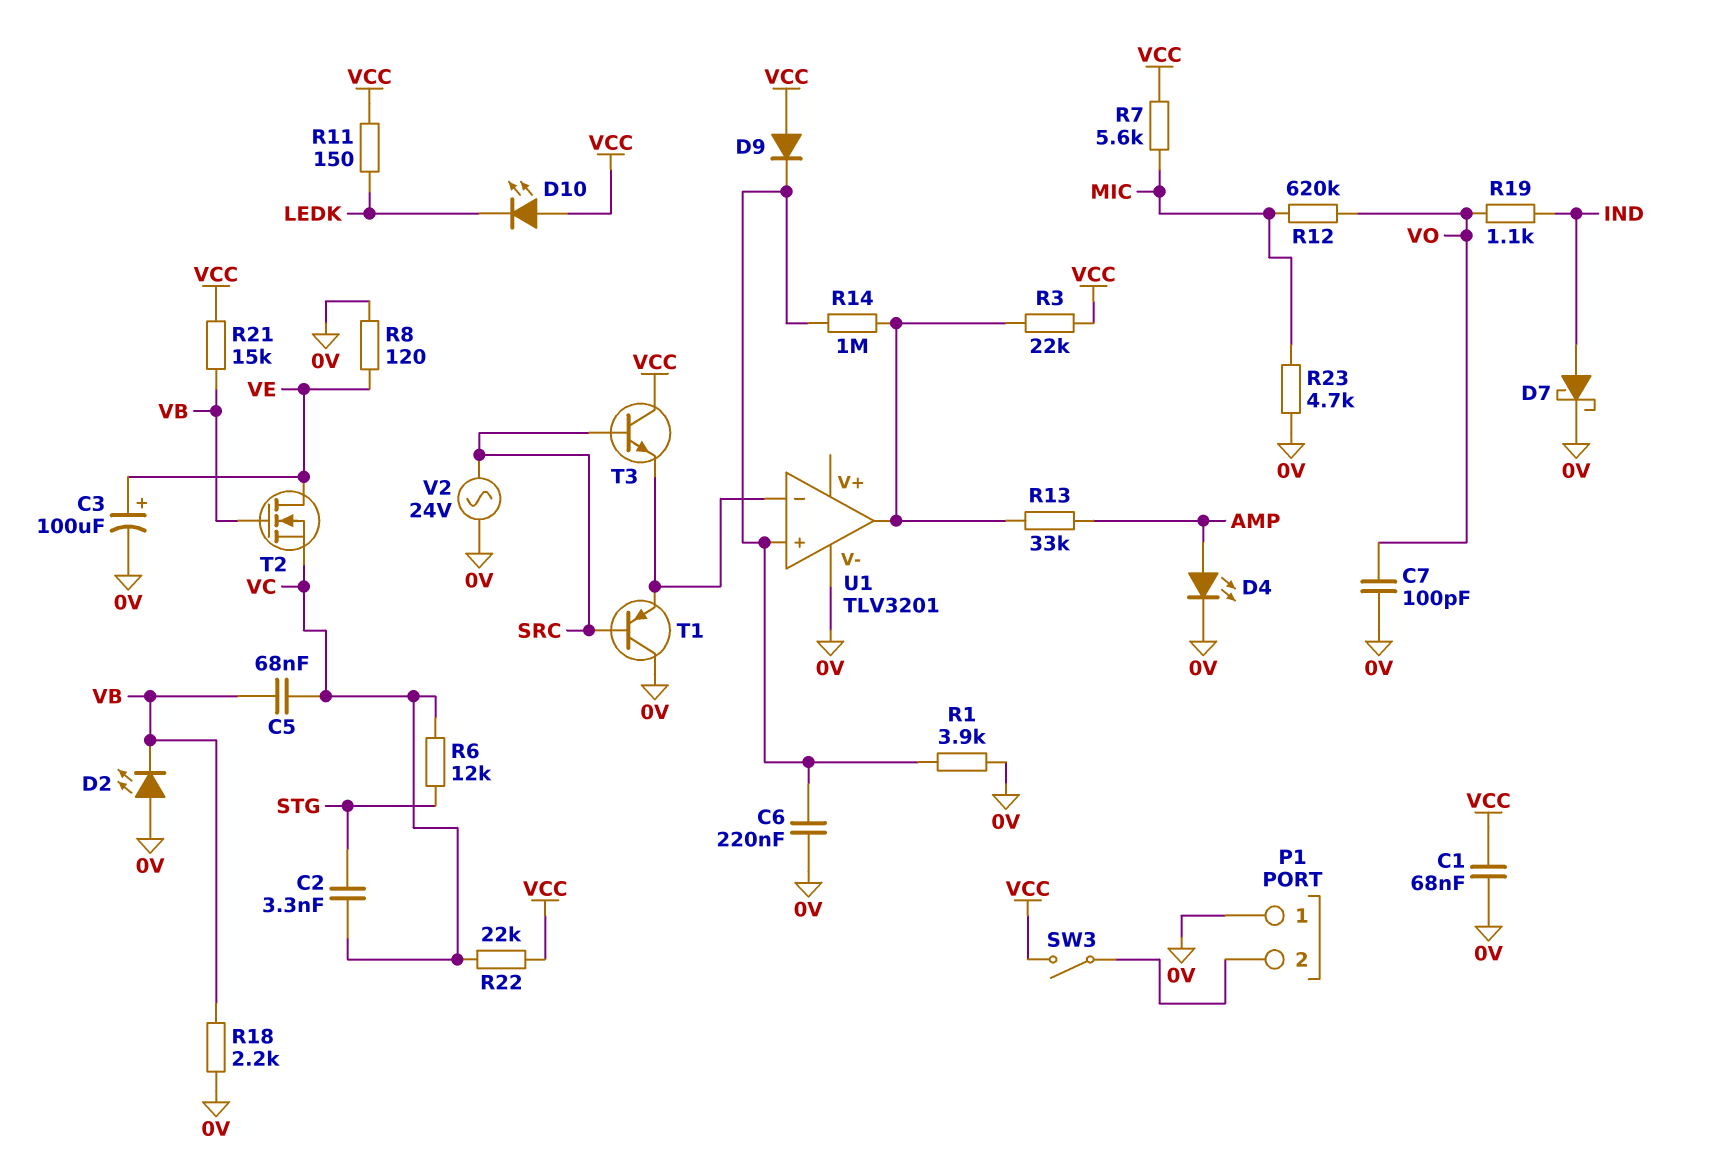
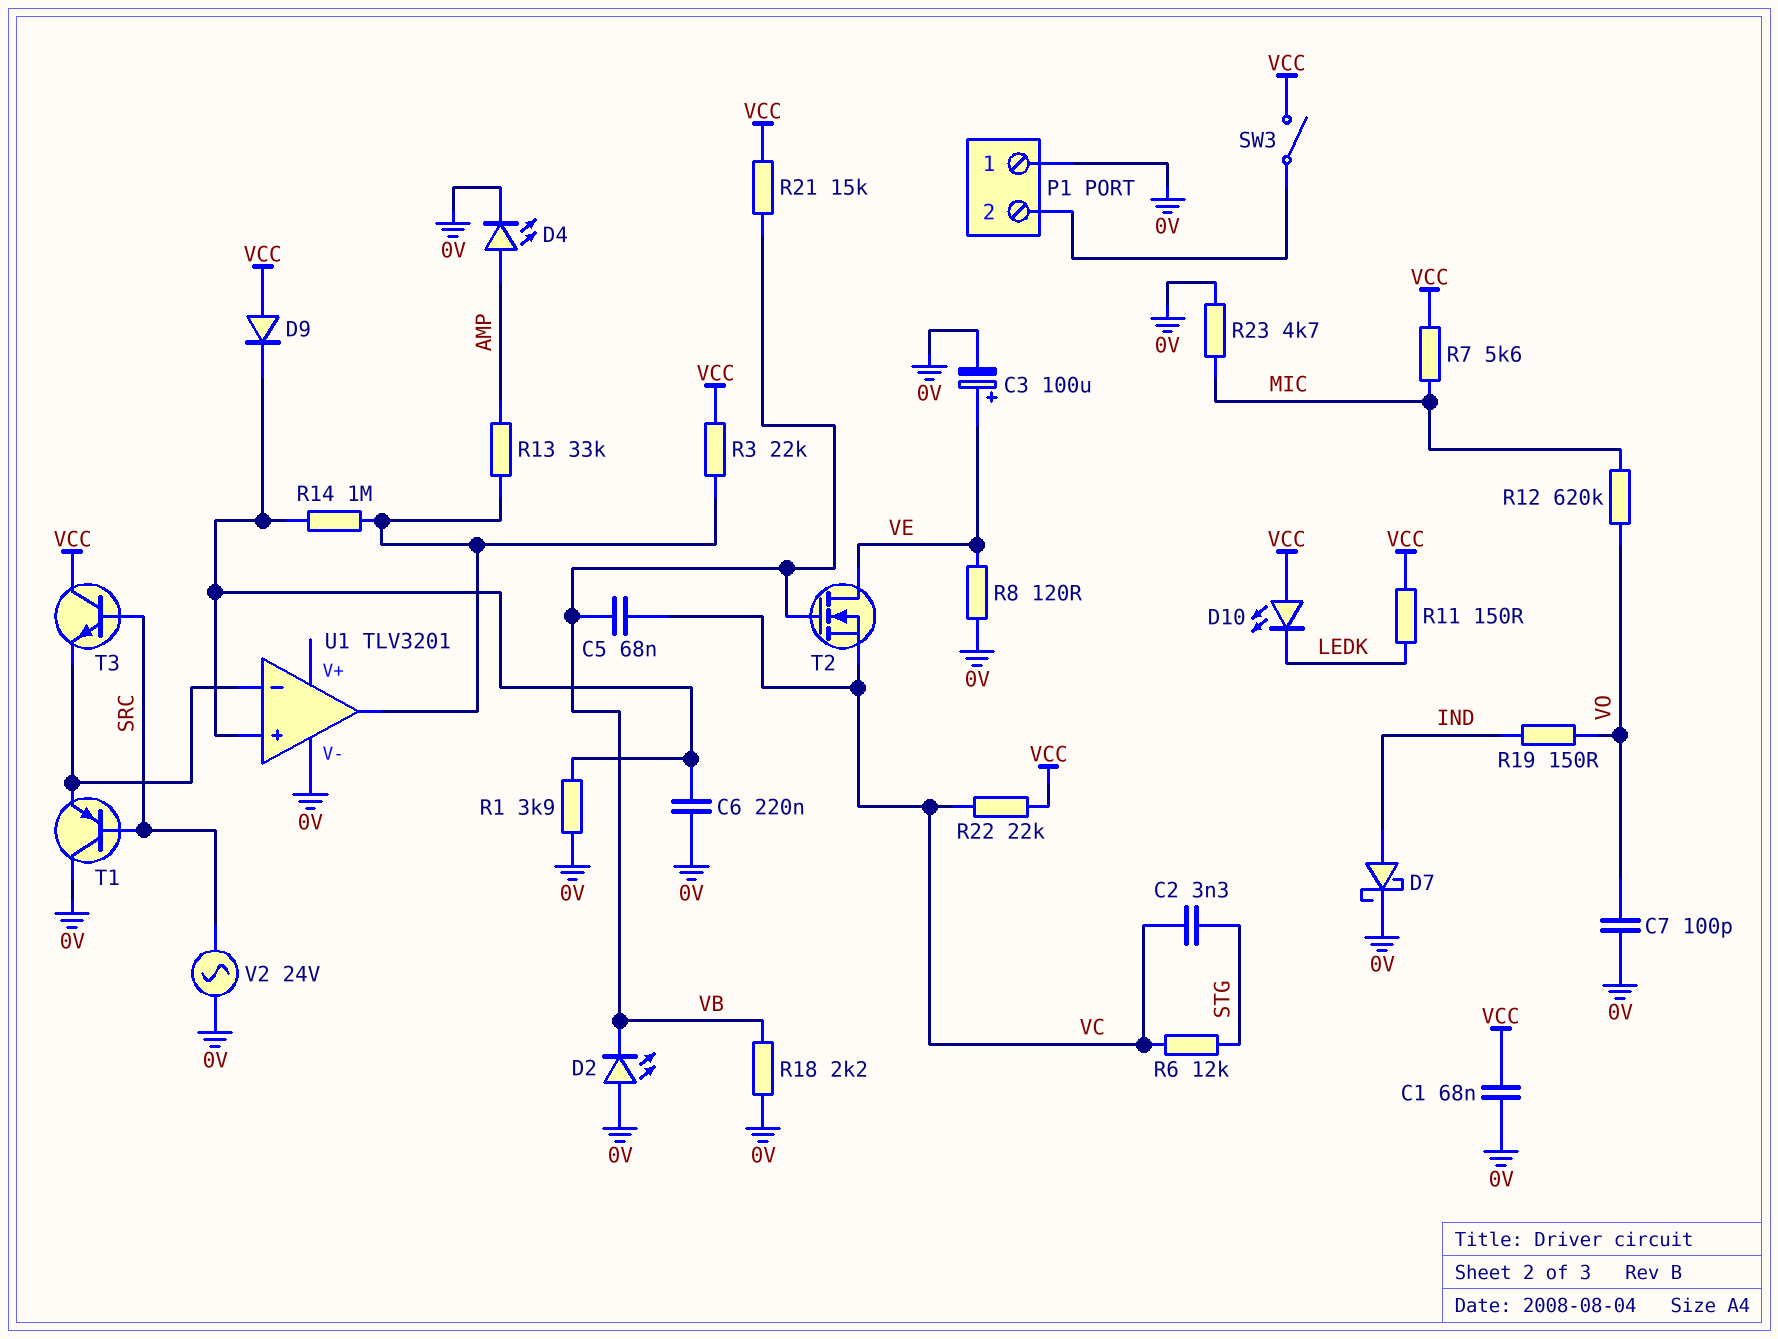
R19: 1.1k (IND, VO) -> 150 (IND, VO)

